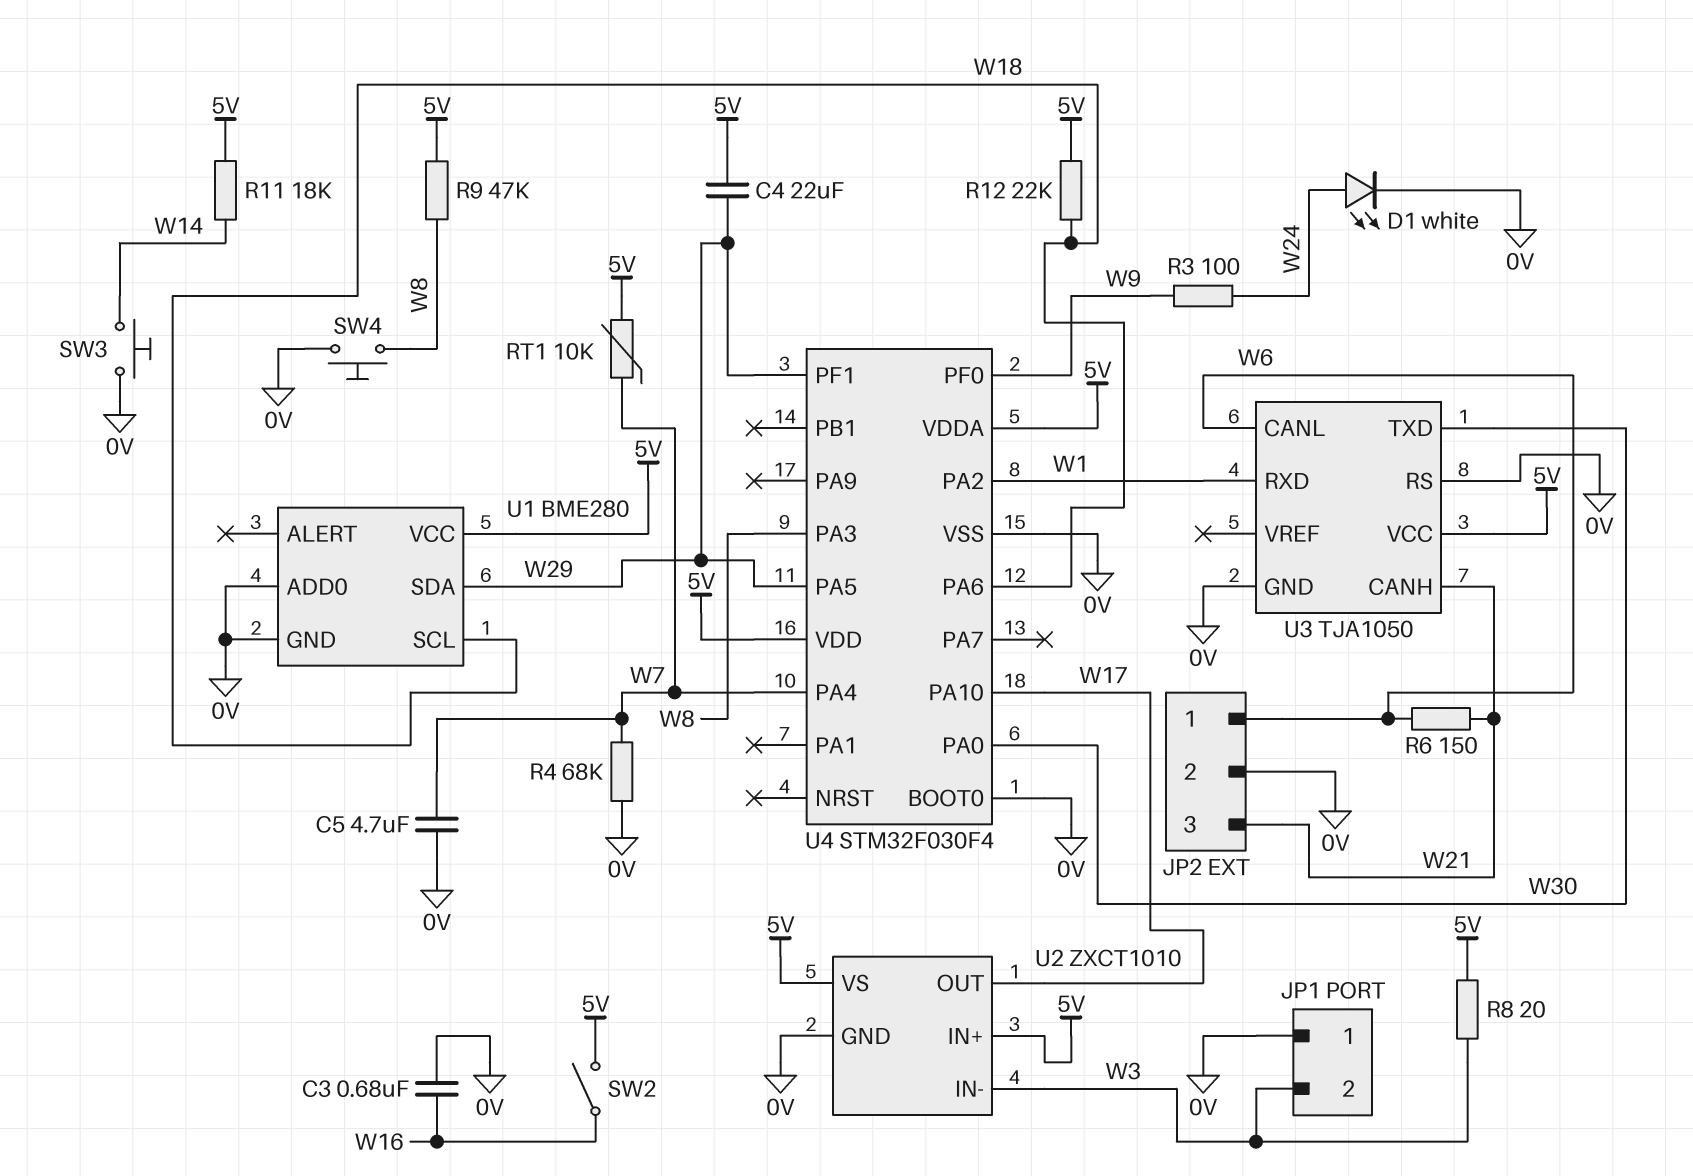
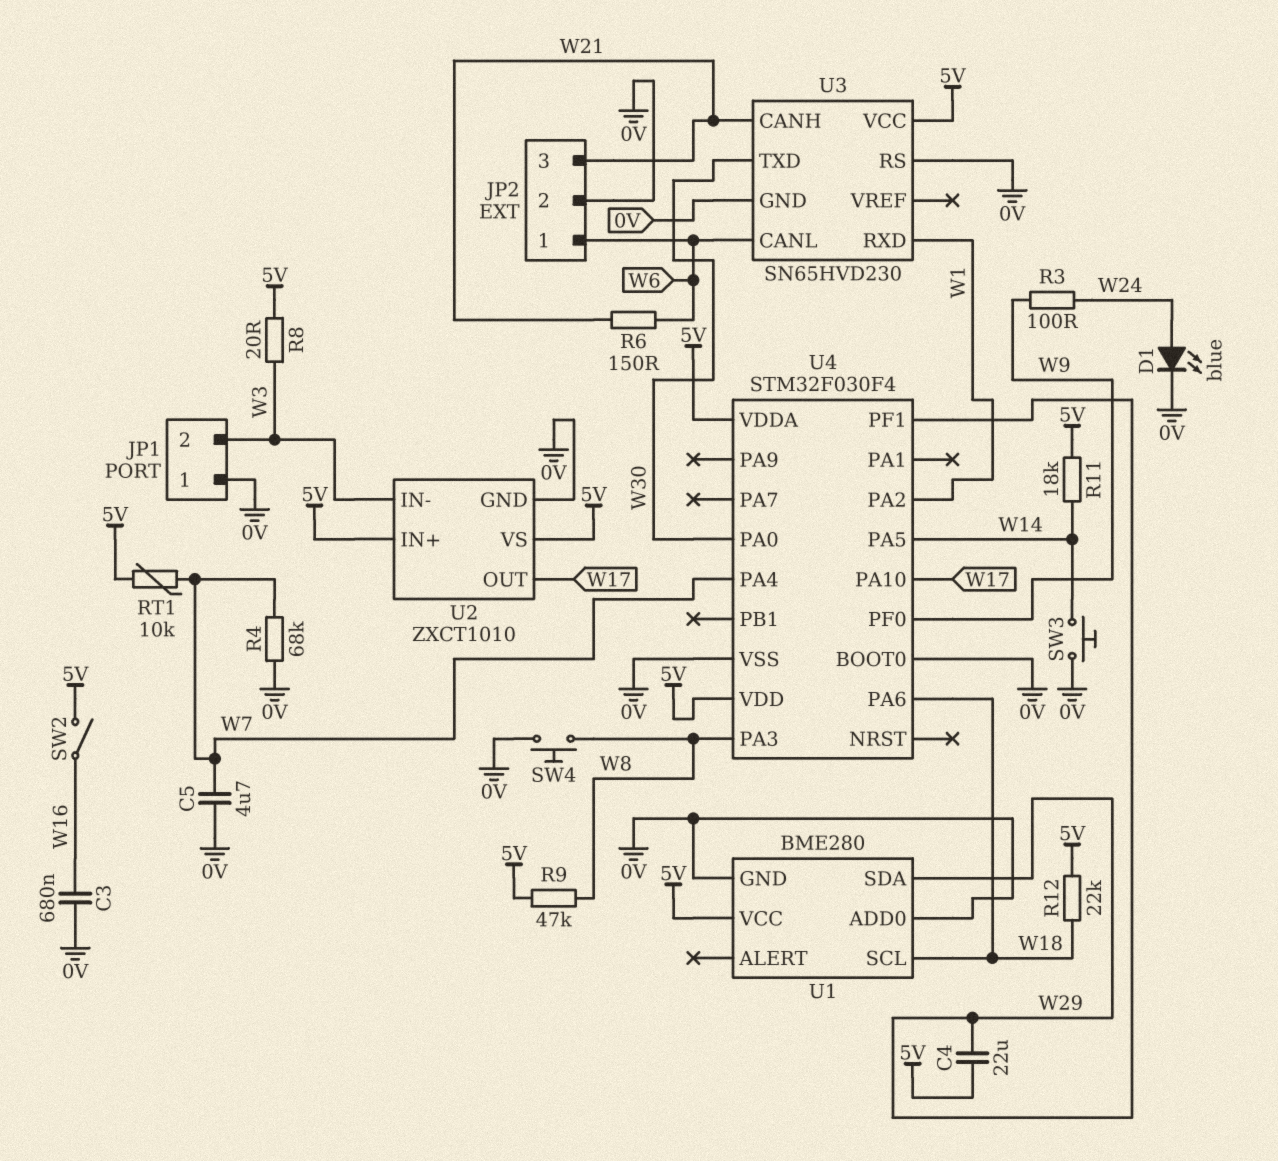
D1: LED white (A W24, K 0V) -> LED blue (A W24, K 0V)
U3: TJA1050 -> SN65HVD230
U4 pin PA5: W29 -> W14

